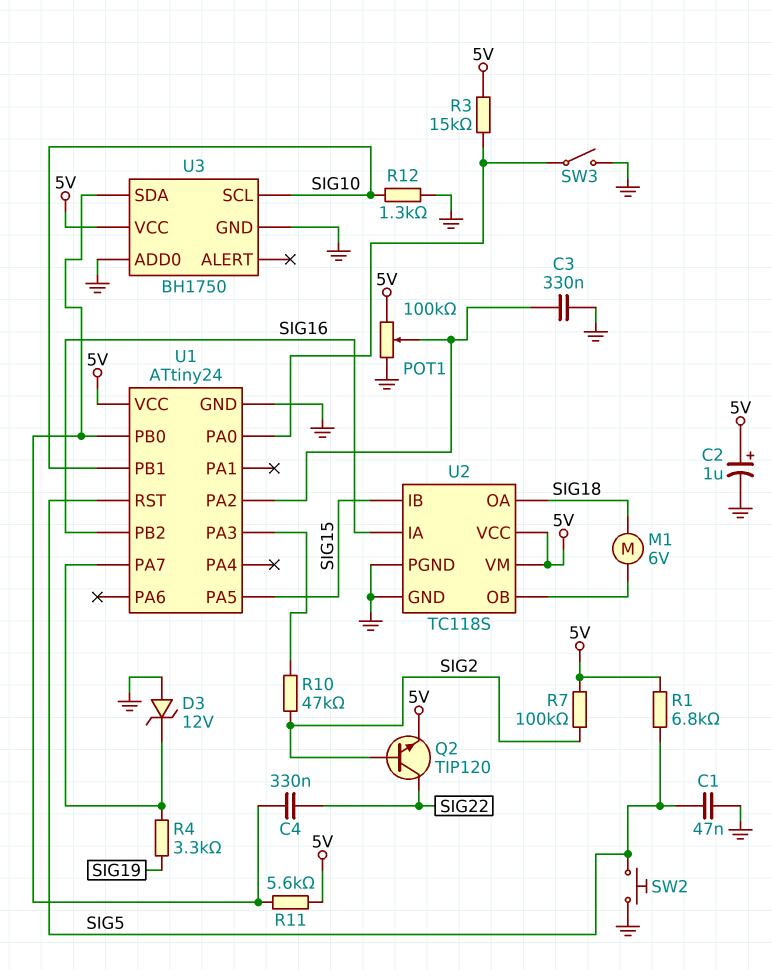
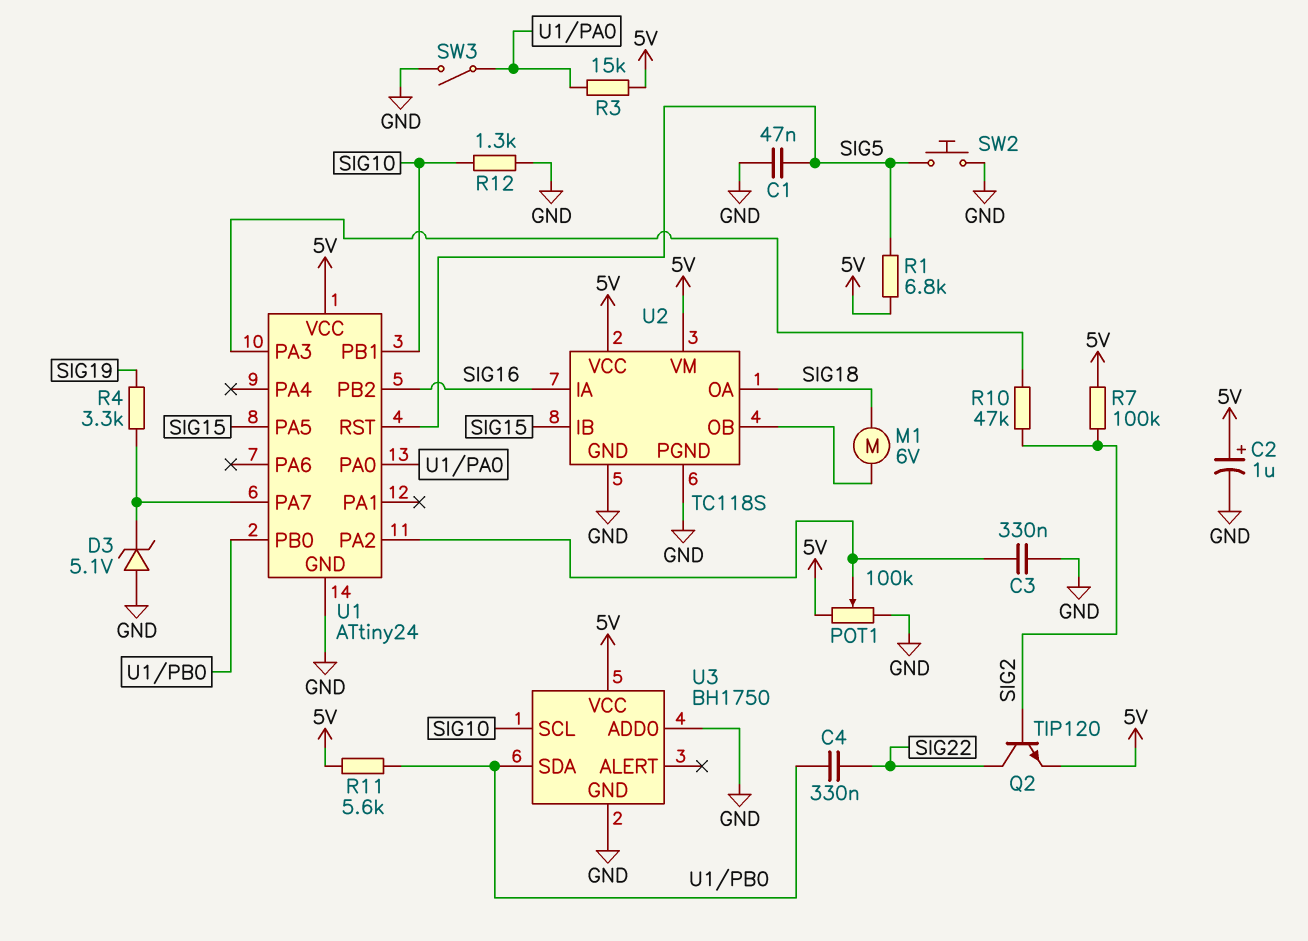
D3: zener 12V (A GND, K U1/PA7) -> zener 5.1V (A GND, K U1/PA7)

